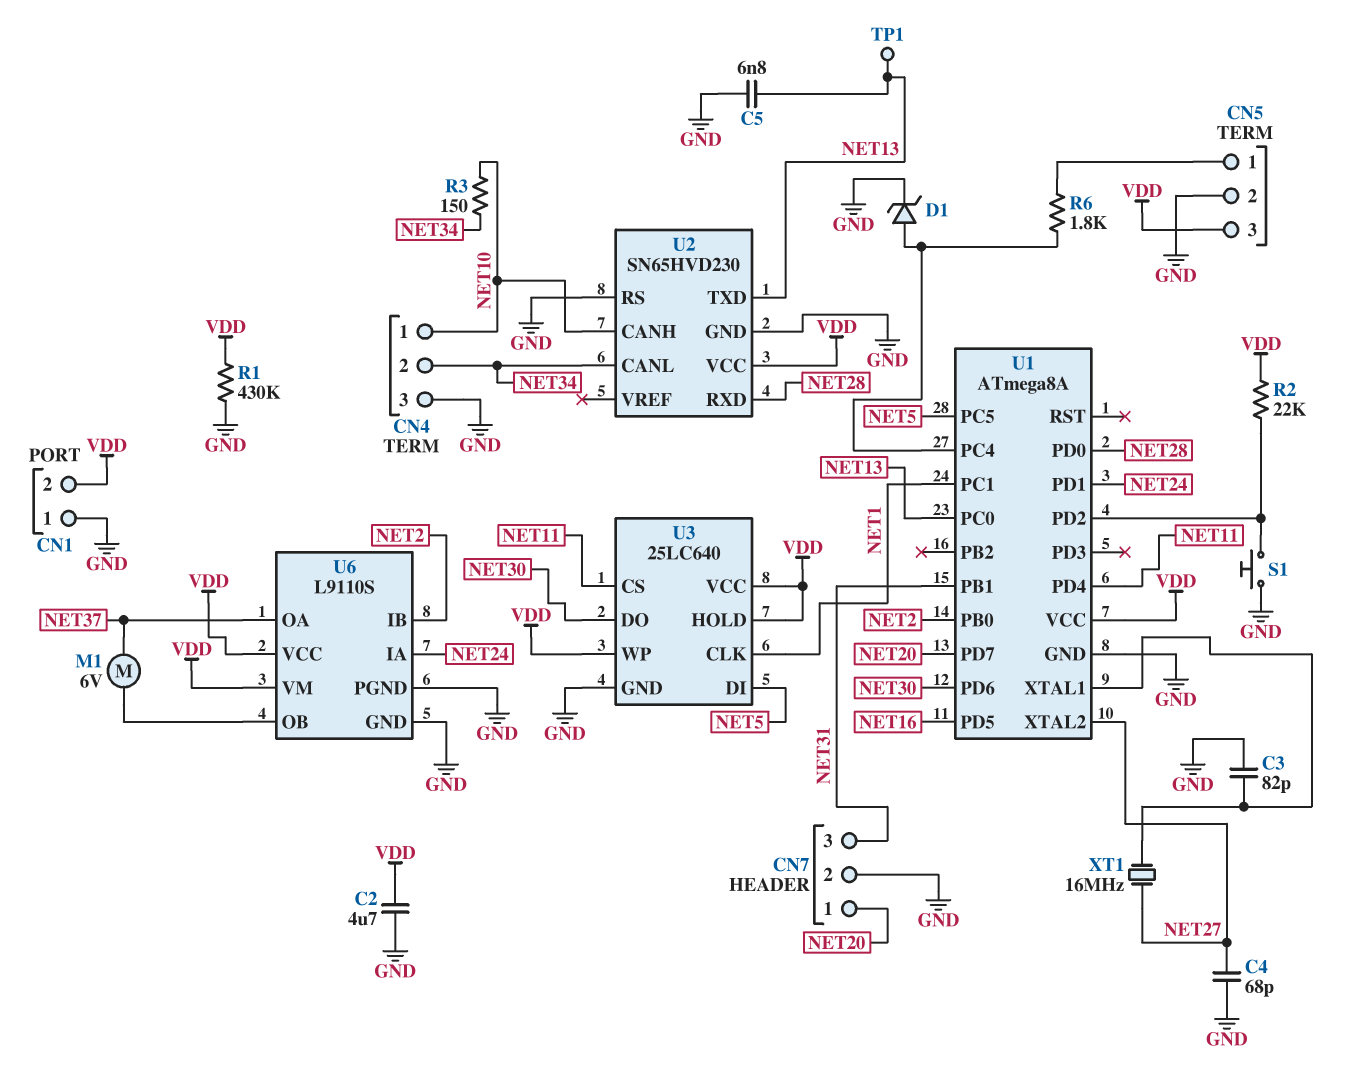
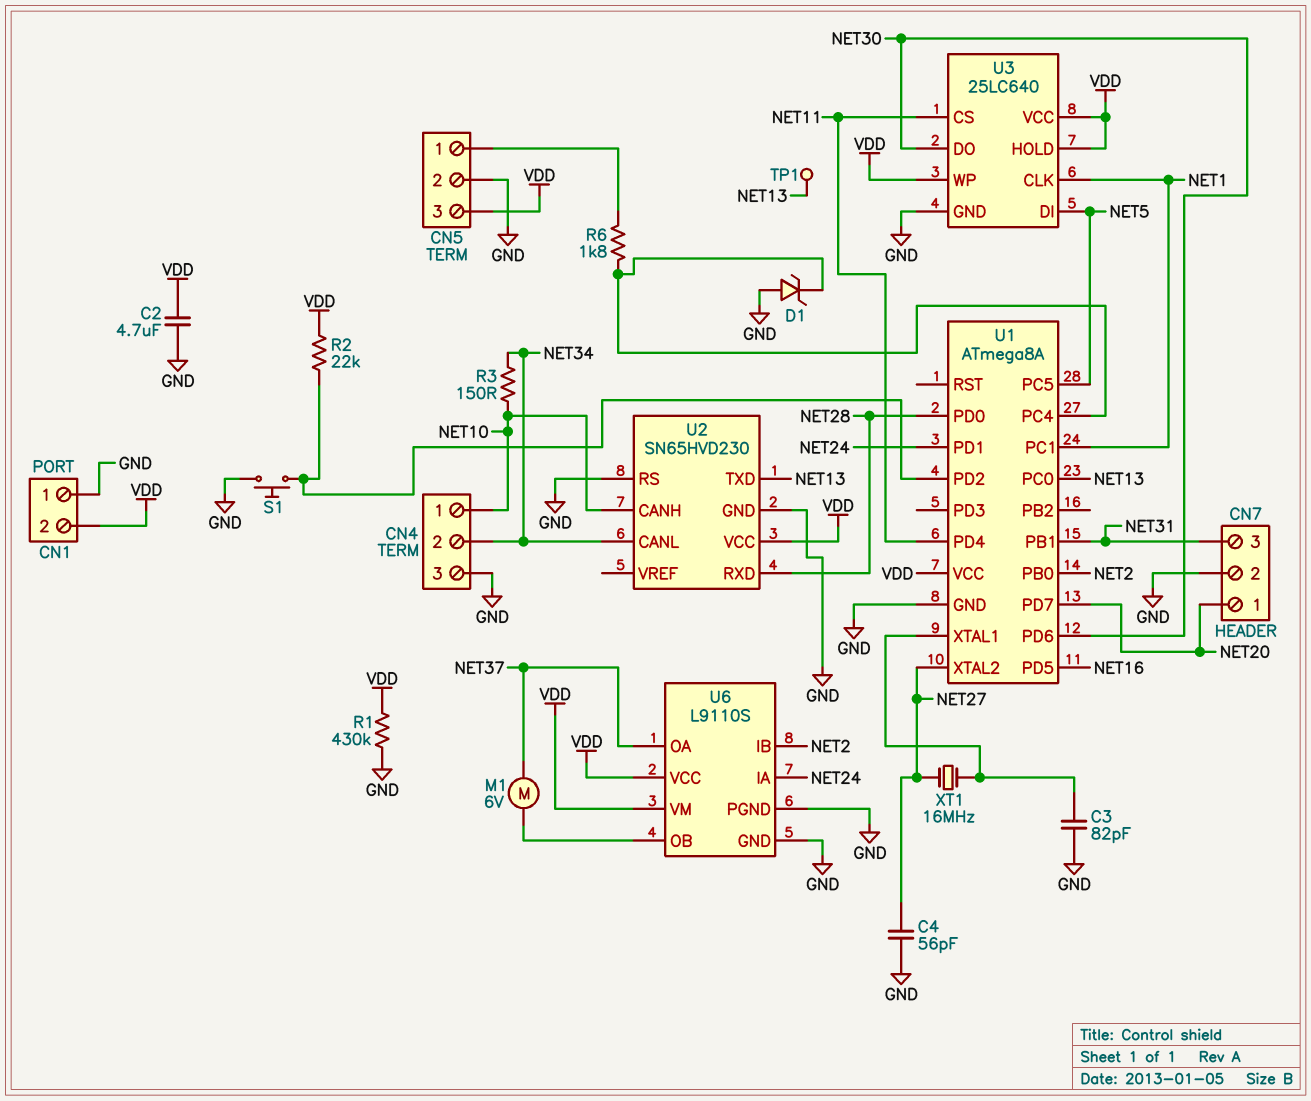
C4: 68pF (GND, NET27) -> 56pF (GND, NET27)
C5: 6.8nF (GND, NET13) -> none
D1: zener (A U1/PC4, K GND) -> zener (A GND, K U1/PC4)

